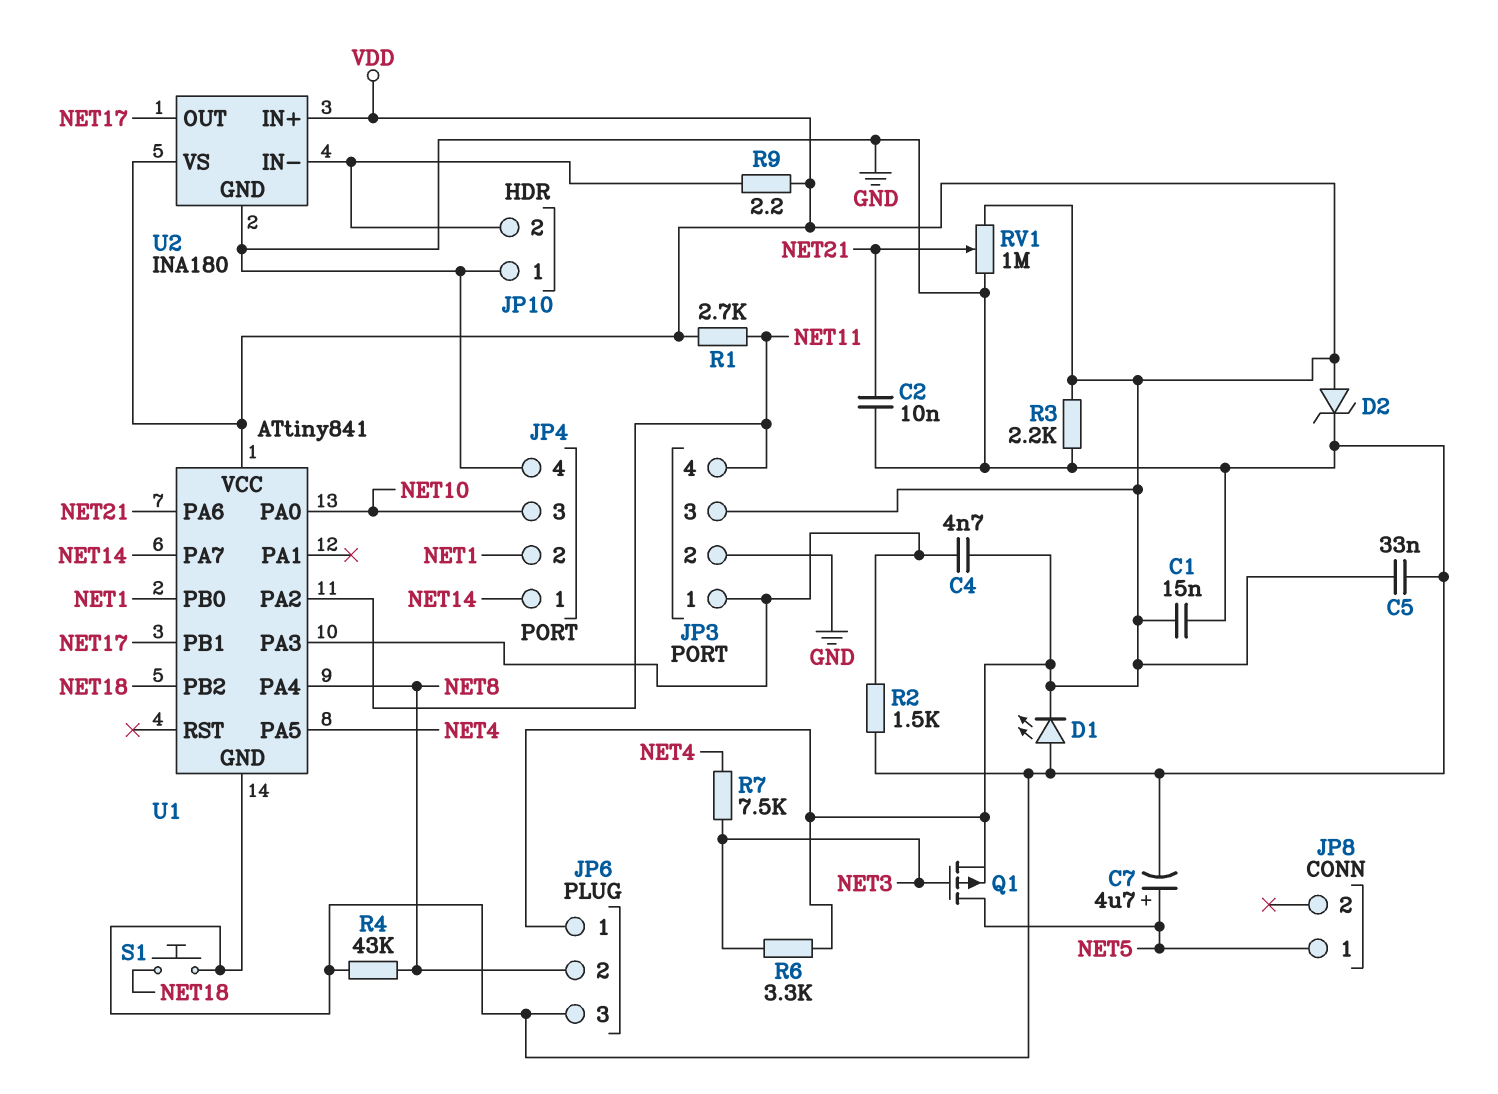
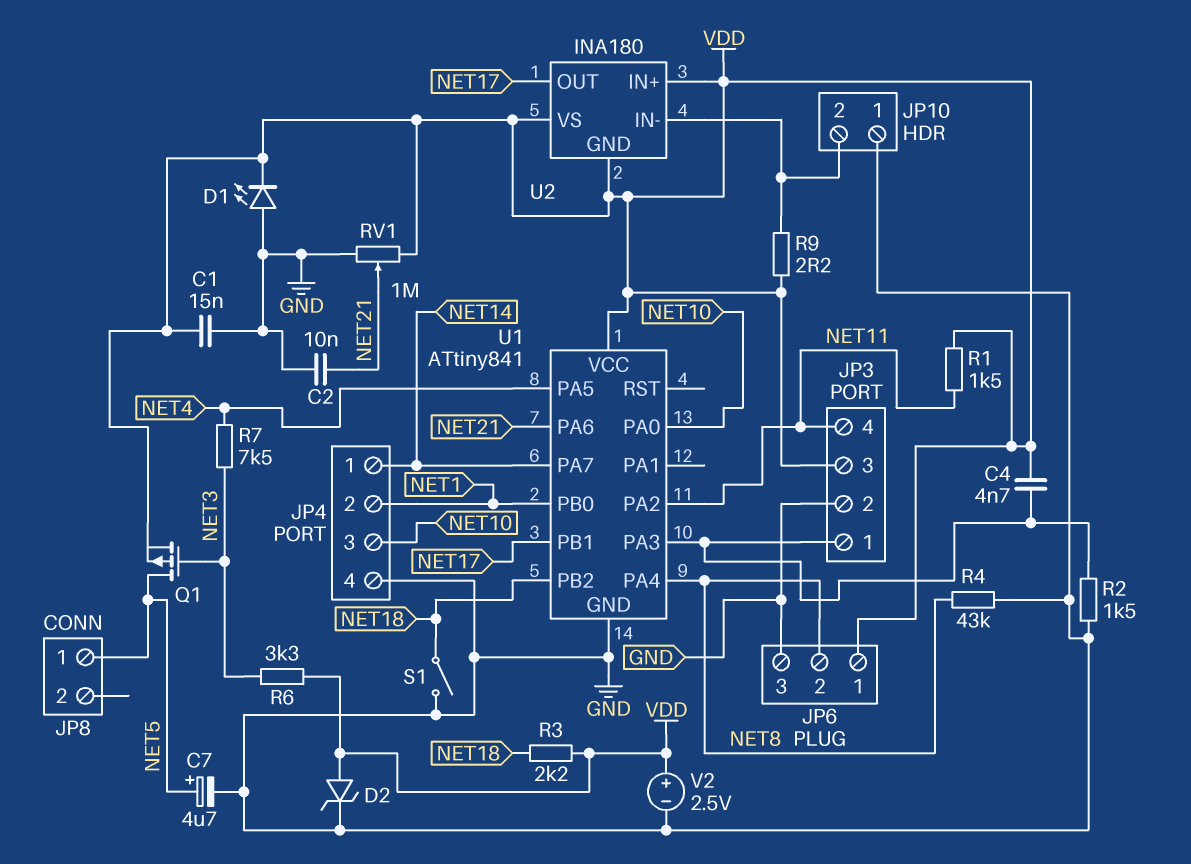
C5: 33nF (GND, VDD) -> none
R1: 2.7k (NET11, VDD) -> 1.5k (NET11, VDD)
R3: 2.2k (GND, VDD) -> 2.2k (NET18, VDD)
S1: button (GND, NET18) -> switch (GND, NET18)
U2 pin GND: GND -> VDD
V2: none -> 2.5V (plus VDD, minus GND)

